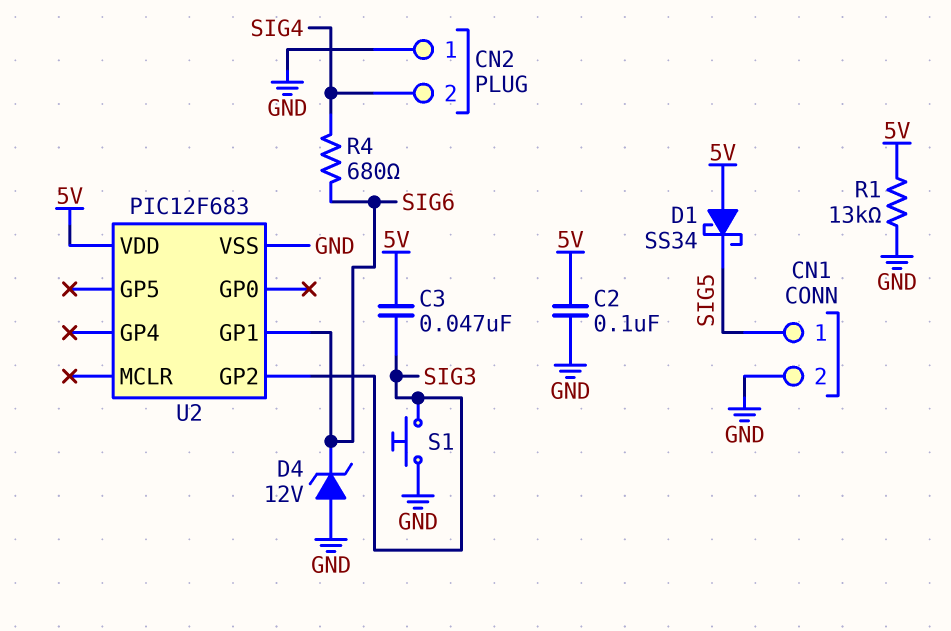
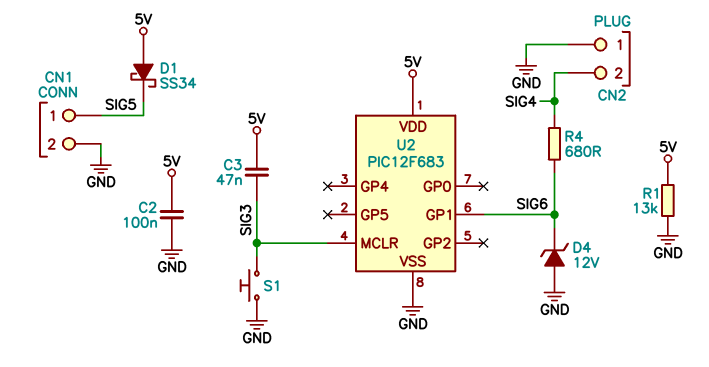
U2 pin GP2: SIG3 -> none
U2 pin MCLR: none -> SIG3

